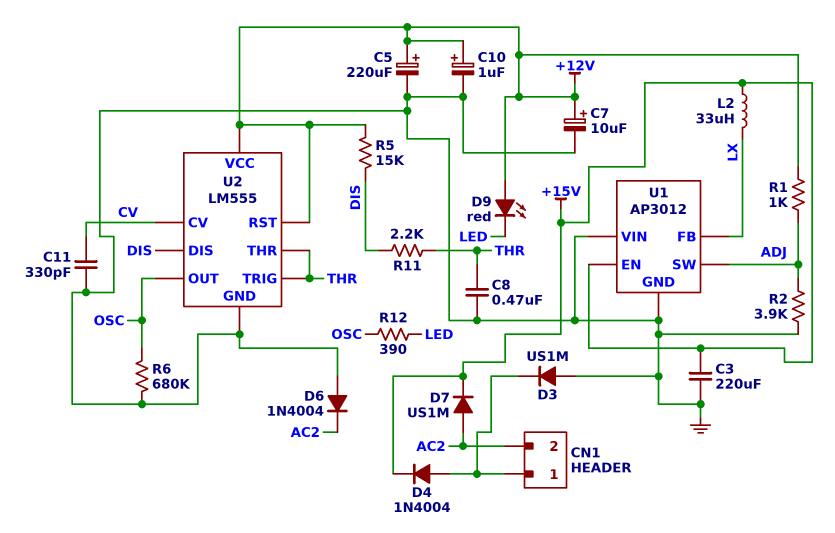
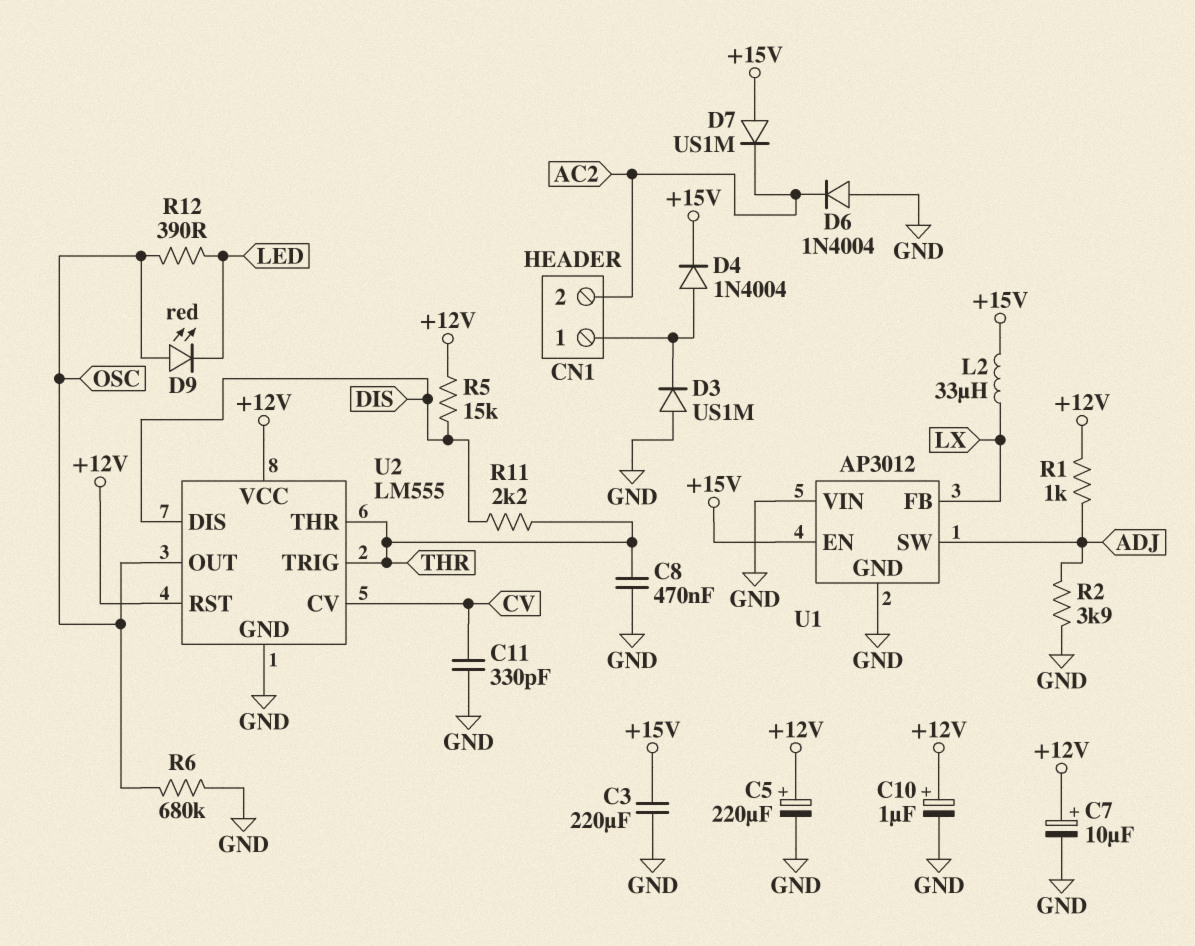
D7: diode US1M (A AC2, K +15V) -> diode US1M (A +15V, K AC2)
D9: LED red (A +12V, K LED) -> LED red (A OSC, K LED)

